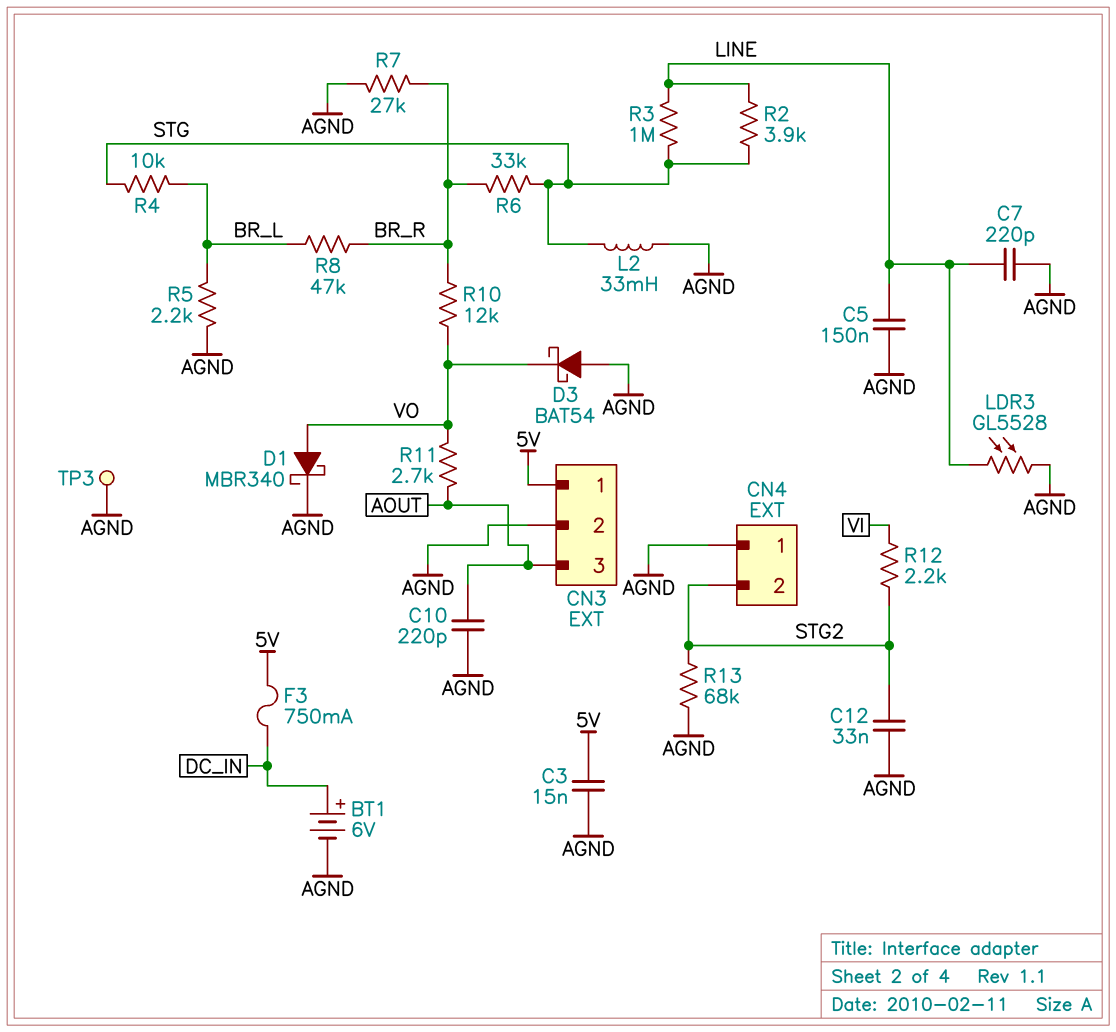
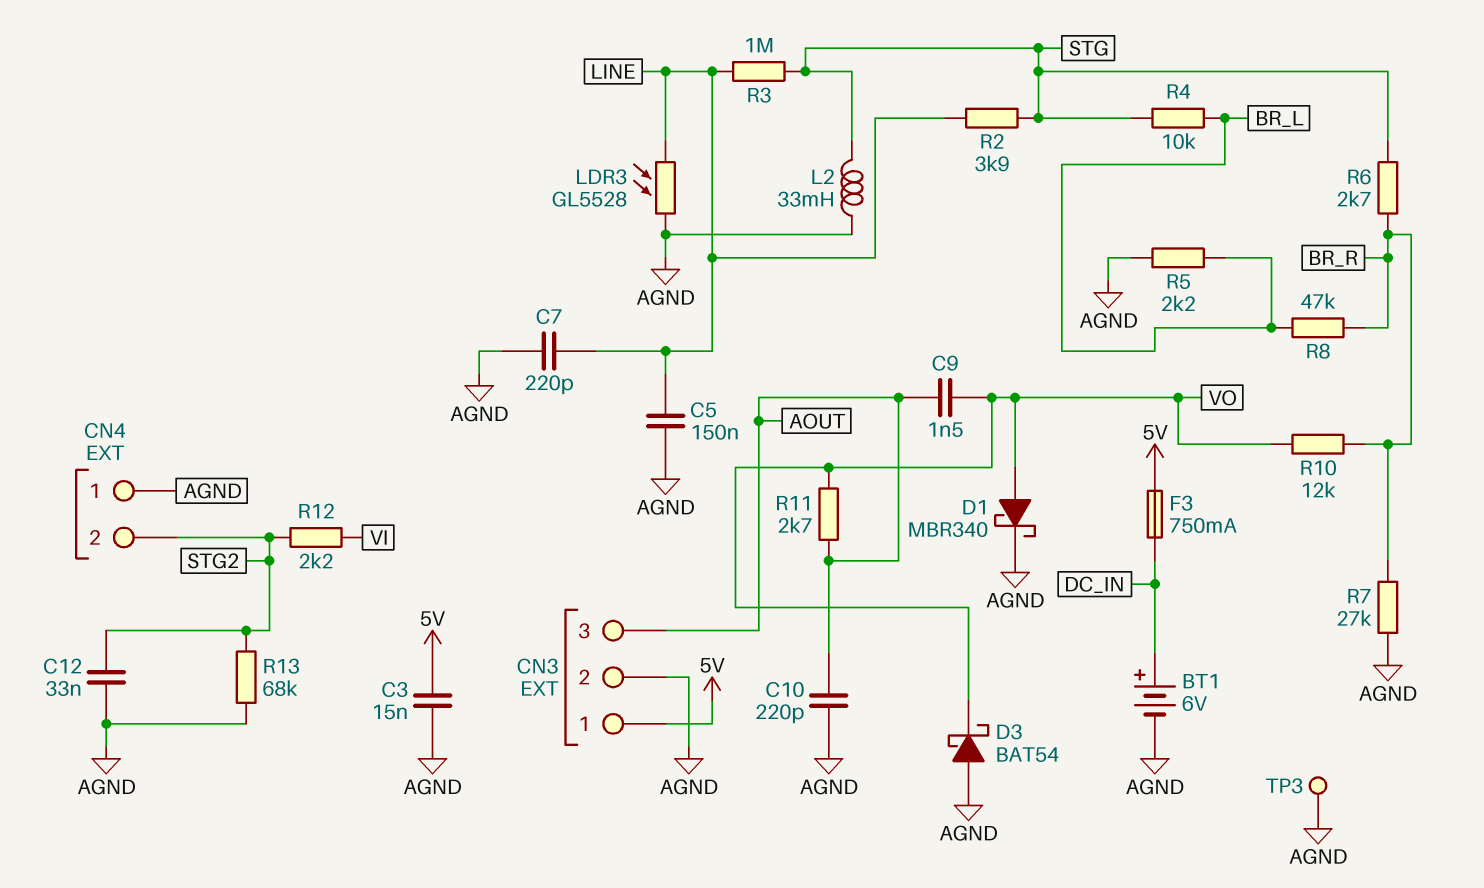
C9: none -> 1.5nF (AOUT, VO)
R6: 33k (BR_R, STG) -> 2.7k (BR_R, STG)

